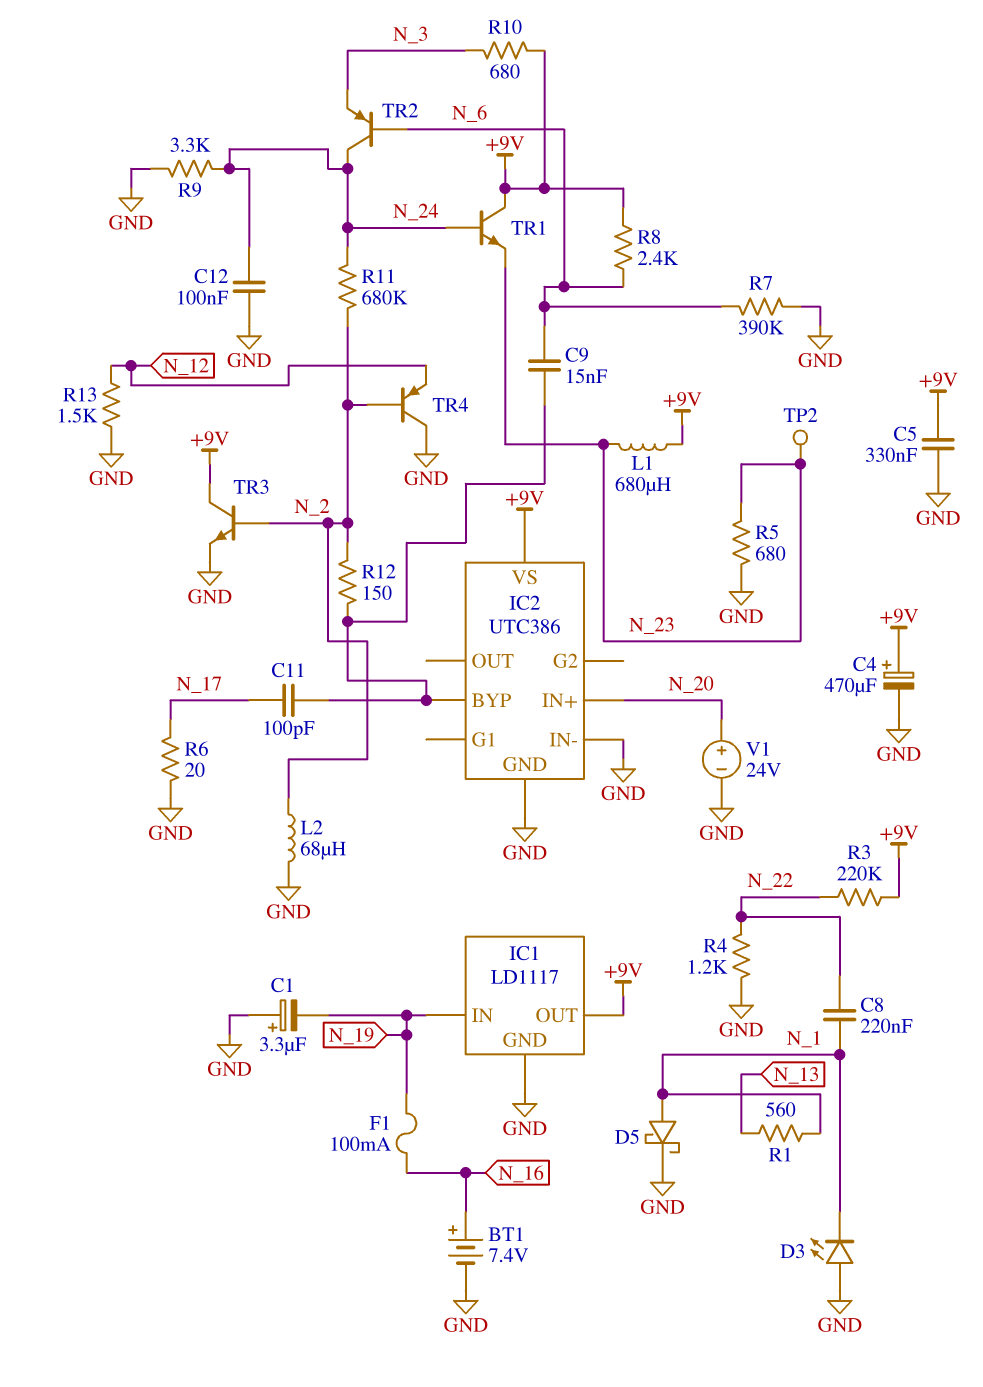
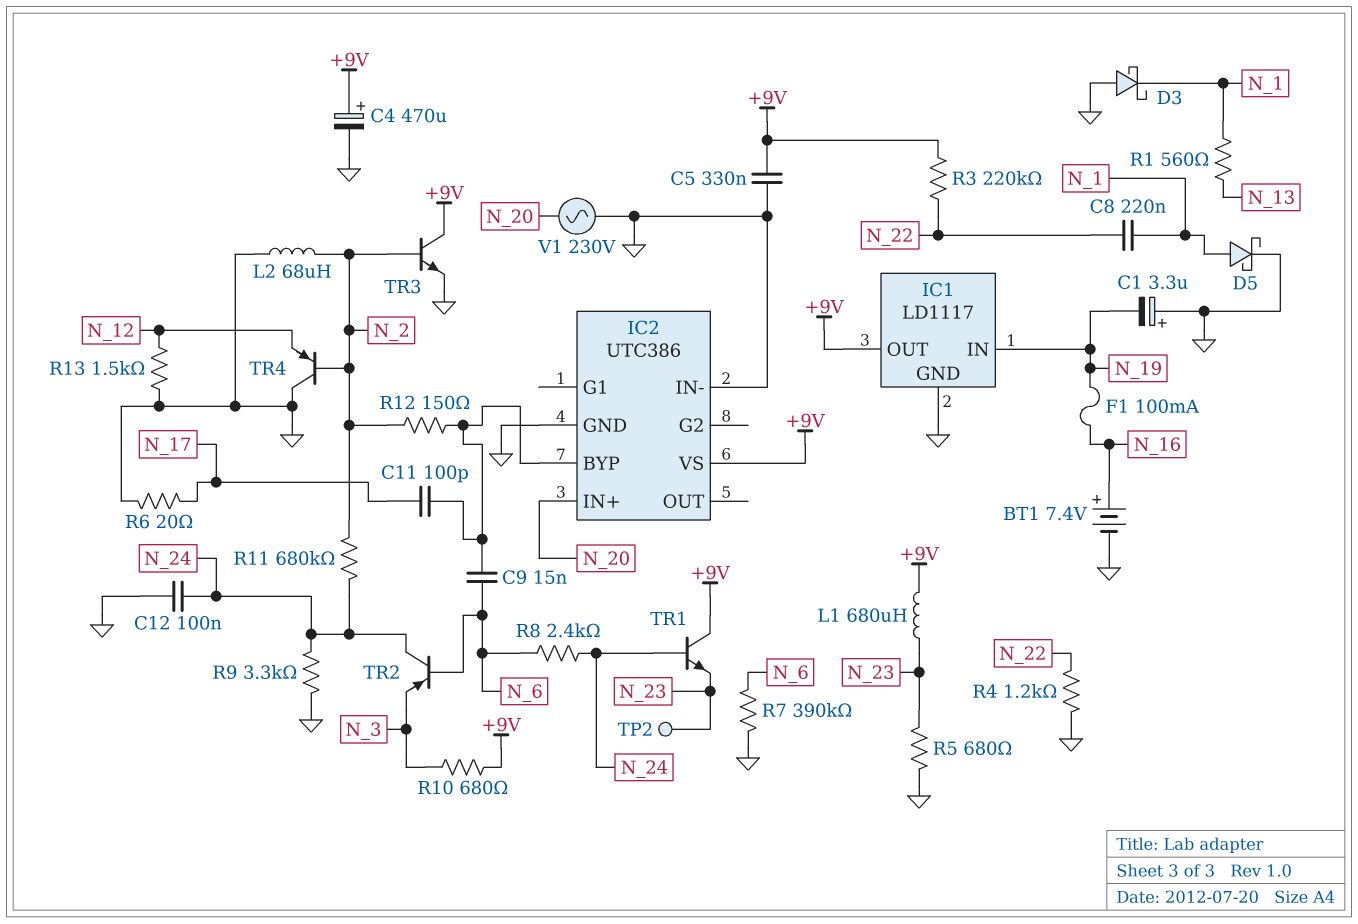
D3: LED (A GND, K N_1) -> schottky (A GND, K N_1)
R8: 2.4k (+9V, N_6) -> 2.4k (N_6, N_24)
V1: 24V (plus N_20, minus GND) -> AC 230V (GND, N_20)

